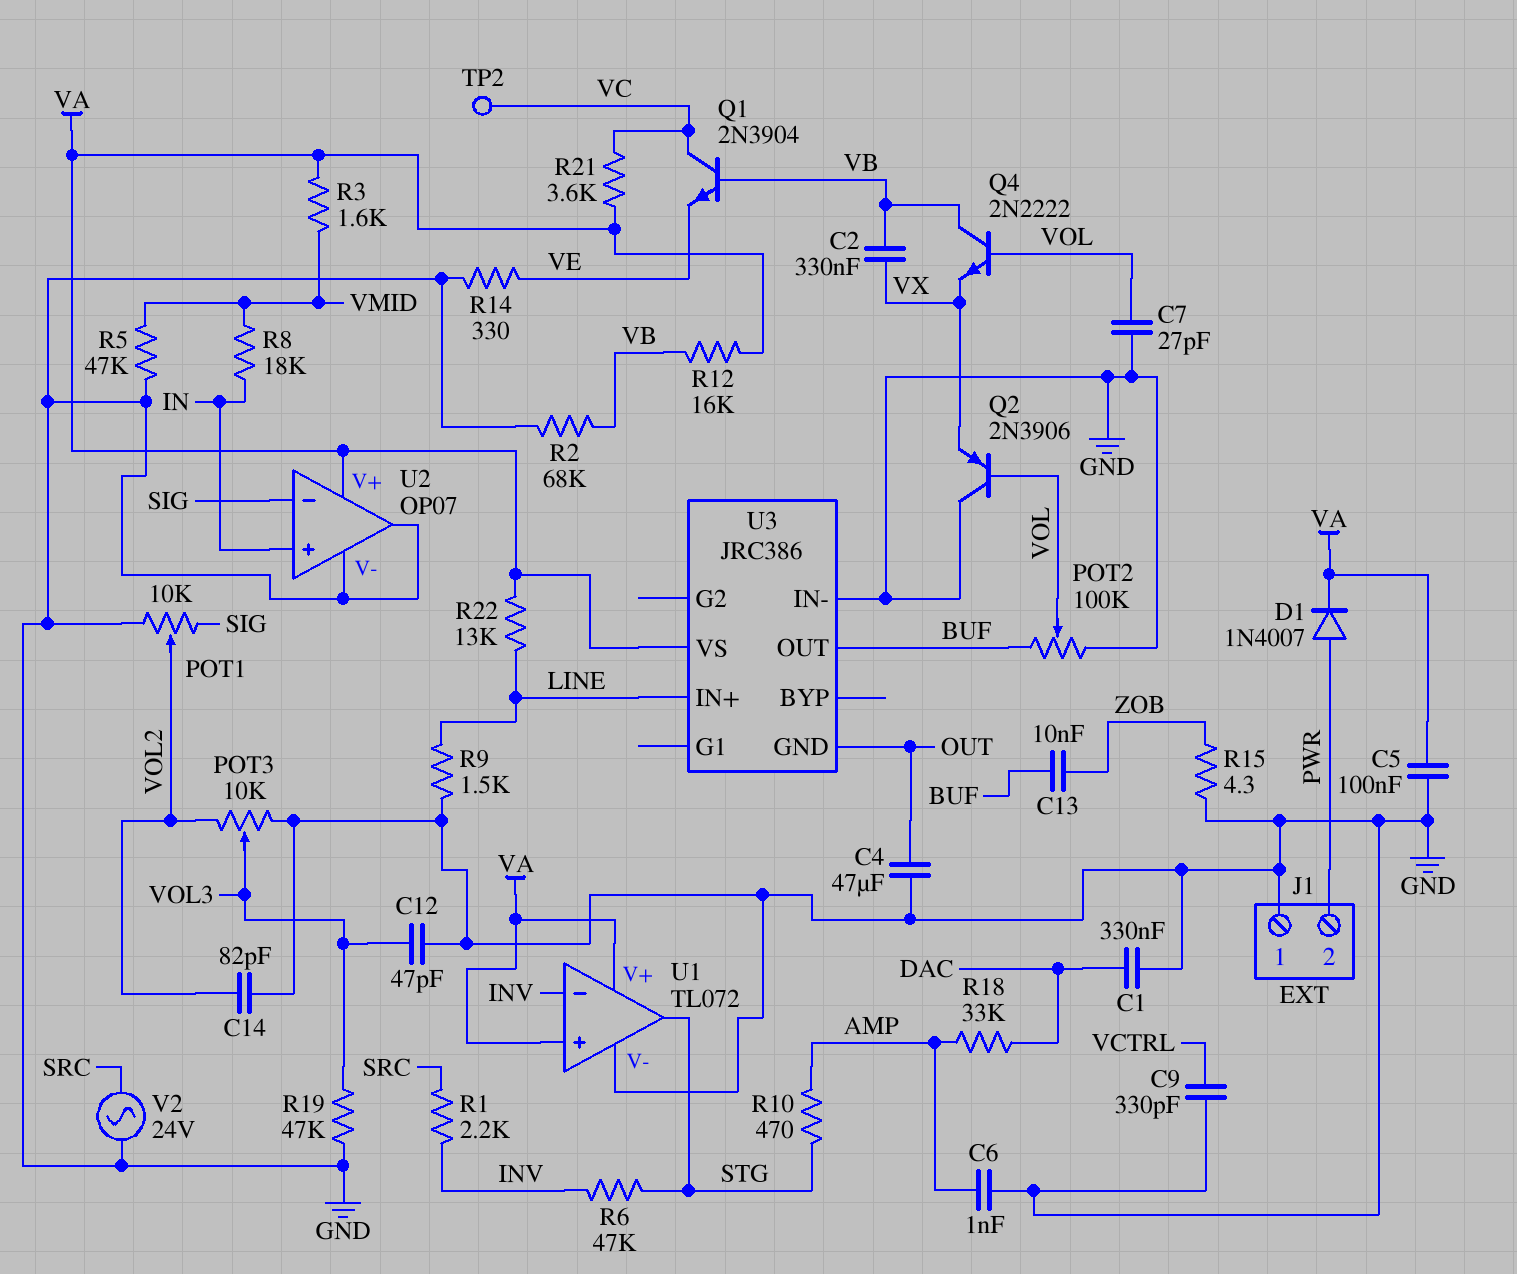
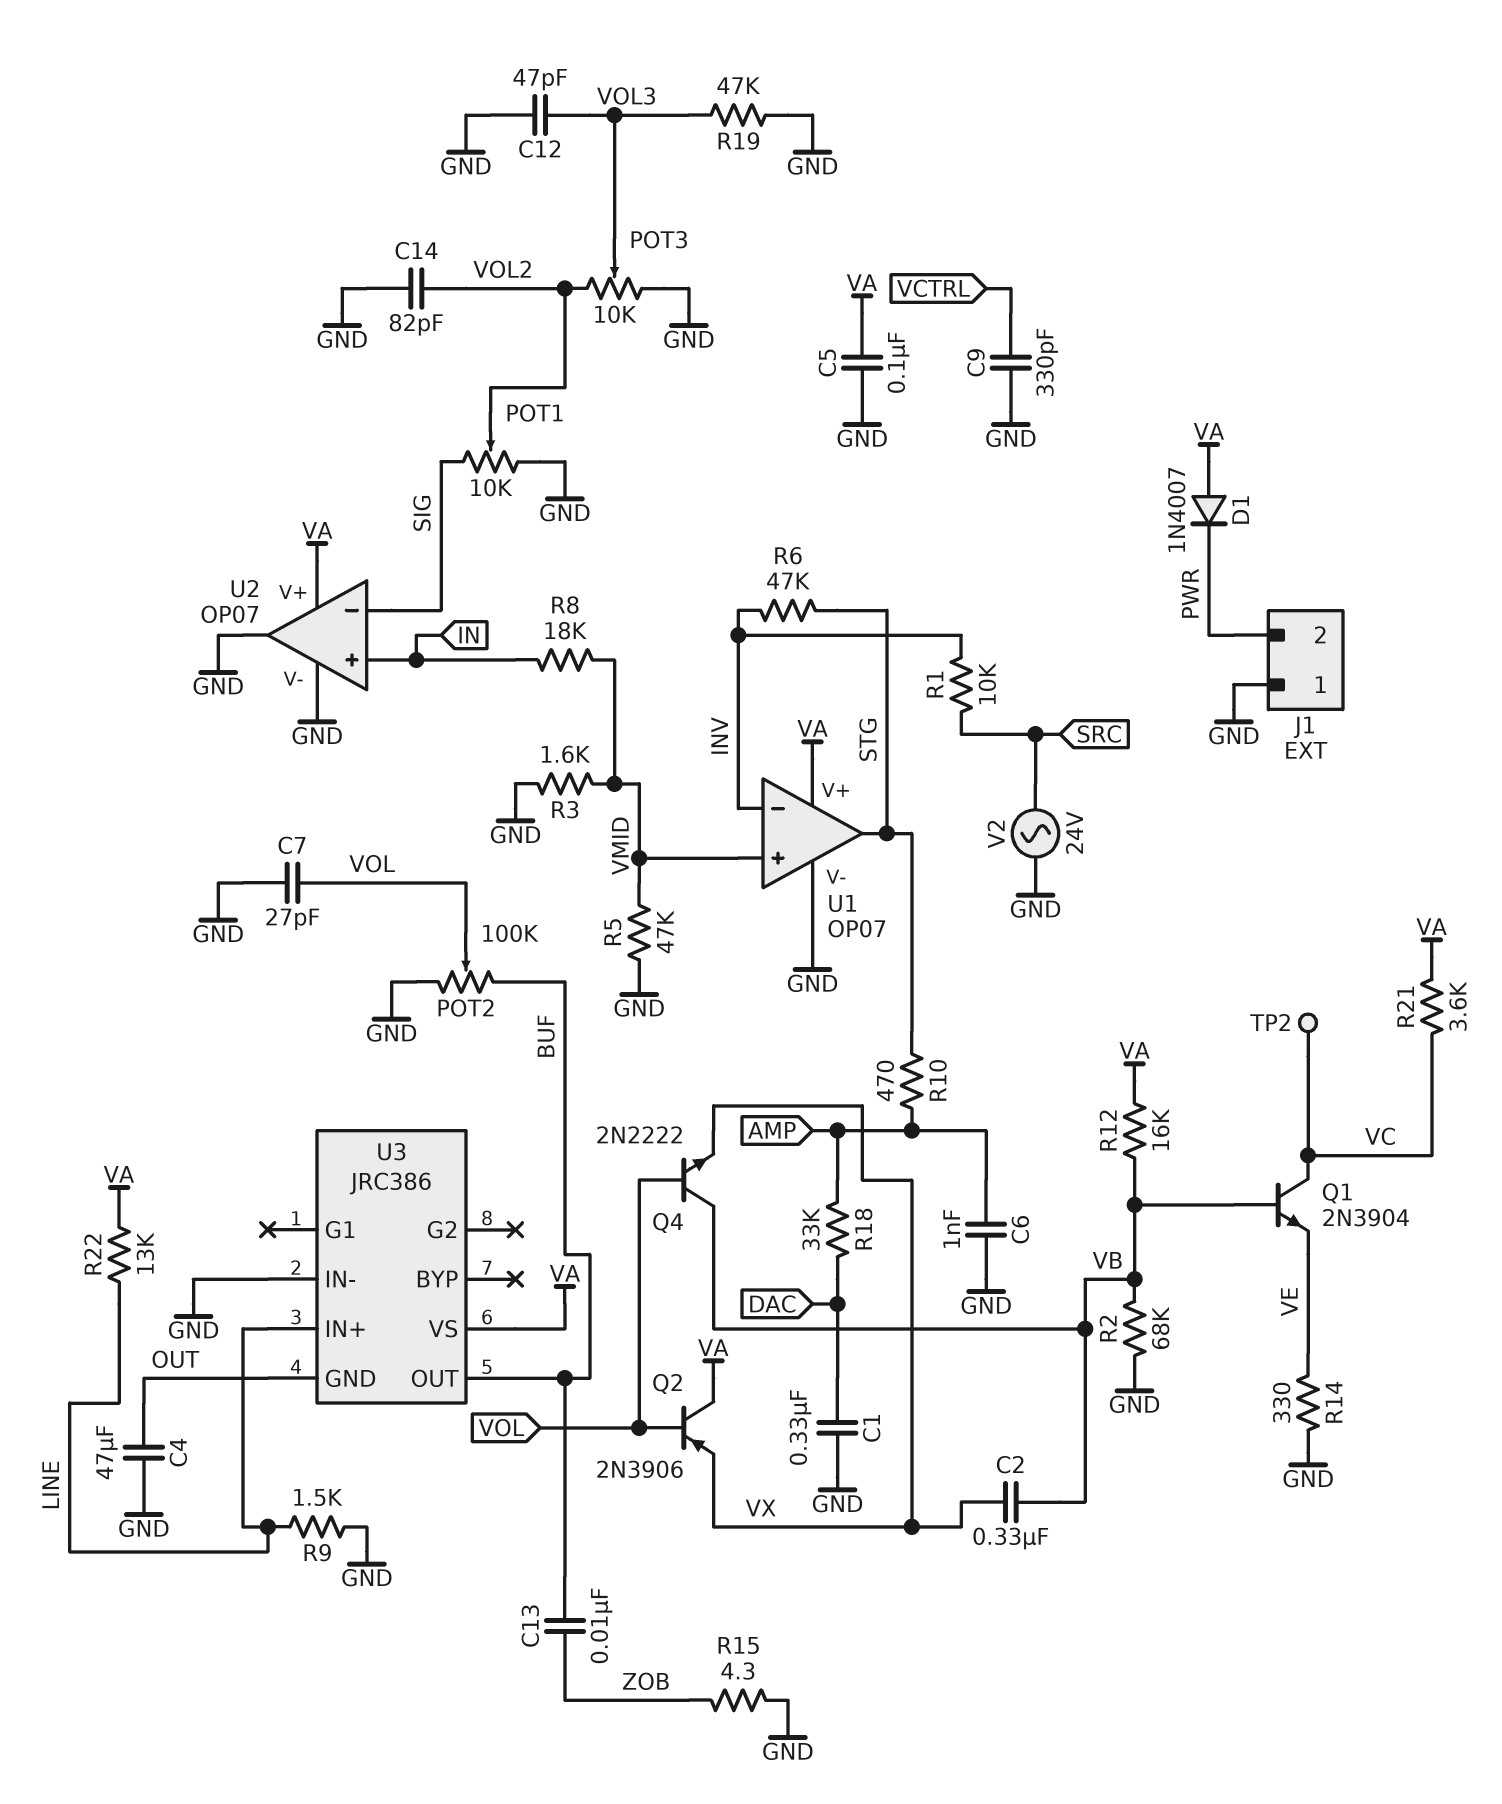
D1: diode 1N4007 (A PWR, K VA) -> diode 1N4007 (A VA, K PWR)
Q2: PNP 2N3906 (B VOL, C GND, E VX) -> PNP 2N3906 (B VOL, C VA, E VX)
R1: 2.2k (INV, SRC) -> 10k (INV, SRC)
R3: 1.6k (VA, VMID) -> 1.6k (GND, VMID)
U1: TL072 -> OP07
U1 pin in+: VA -> VMID

